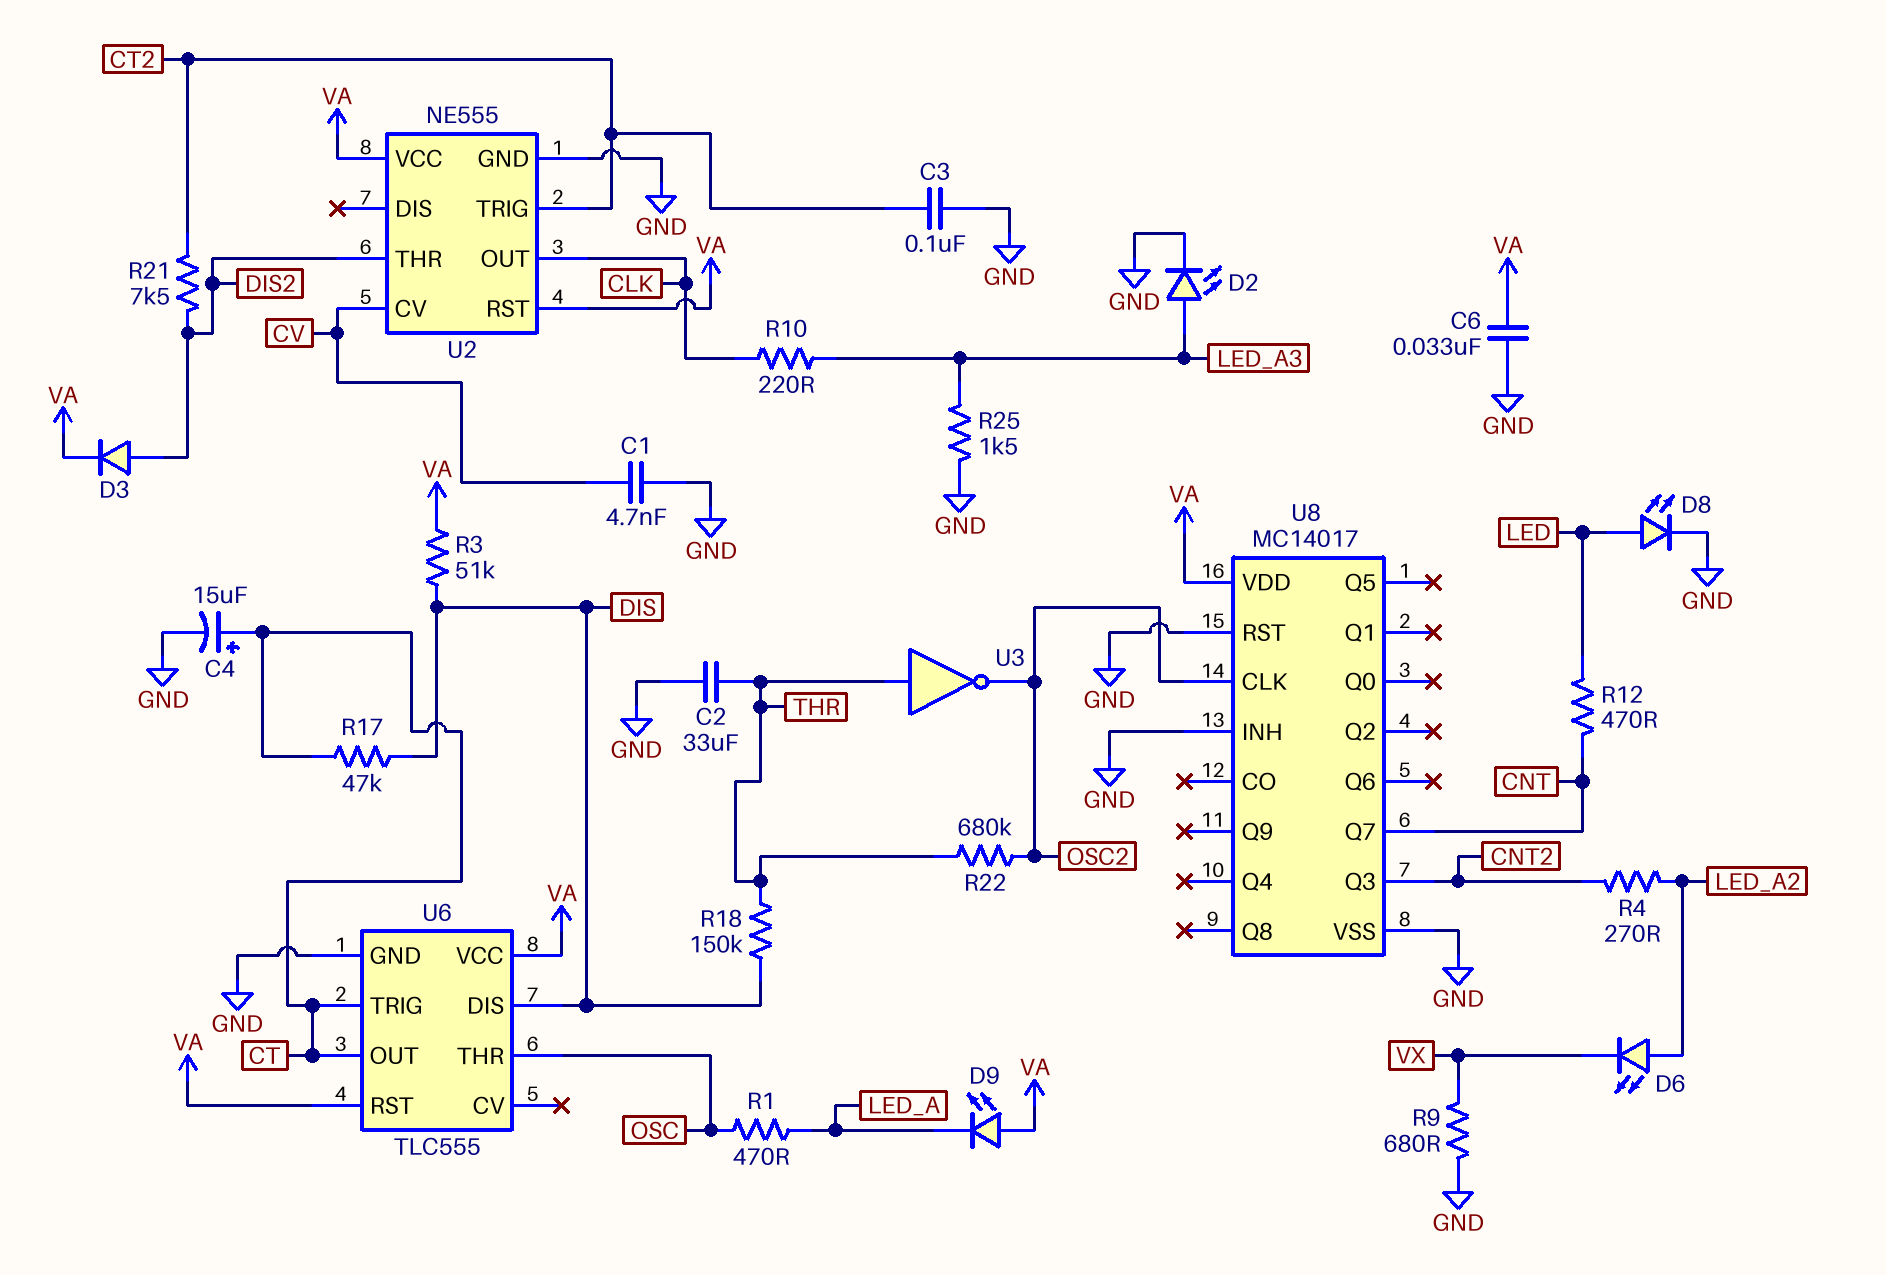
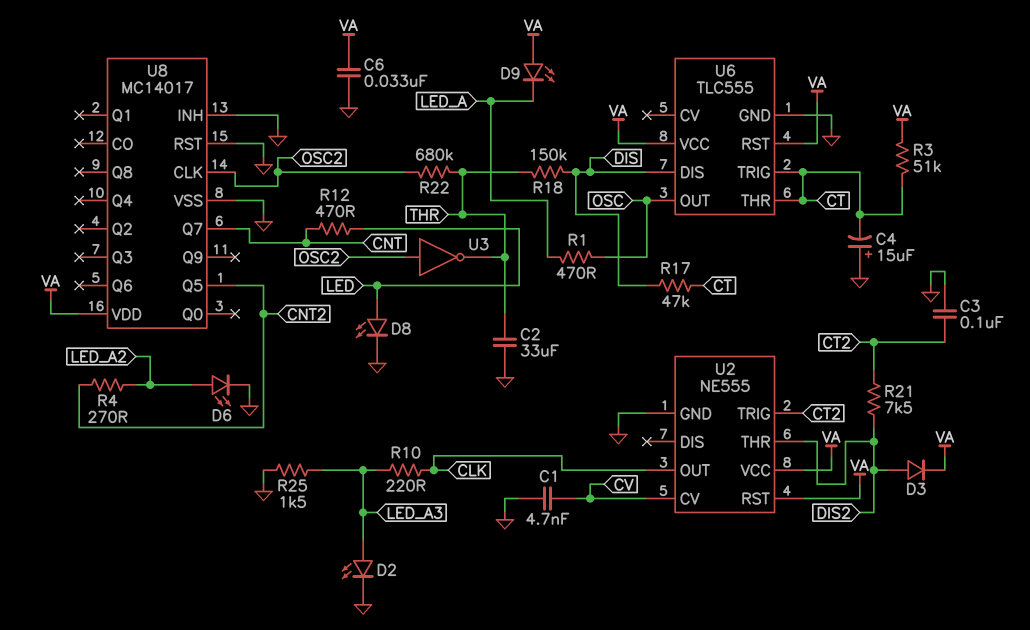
C4: 15uF (plus CT, minus GND) -> 15uF (plus GND, minus CT)
D6: LED (A LED_A2, K VX) -> LED (A LED_A2, K GND)
R3: 51k (DIS, VA) -> 51k (CT, VA)
R9: 680 (GND, VX) -> none
U3: NOT (in THR, out OSC2) -> NOT (in OSC2, out THR)
U6 pin OUT: CT -> OSC
U6 pin THR: OSC -> CT
U8 pin Q3: CNT2 -> none
U8 pin Q5: none -> CNT2

